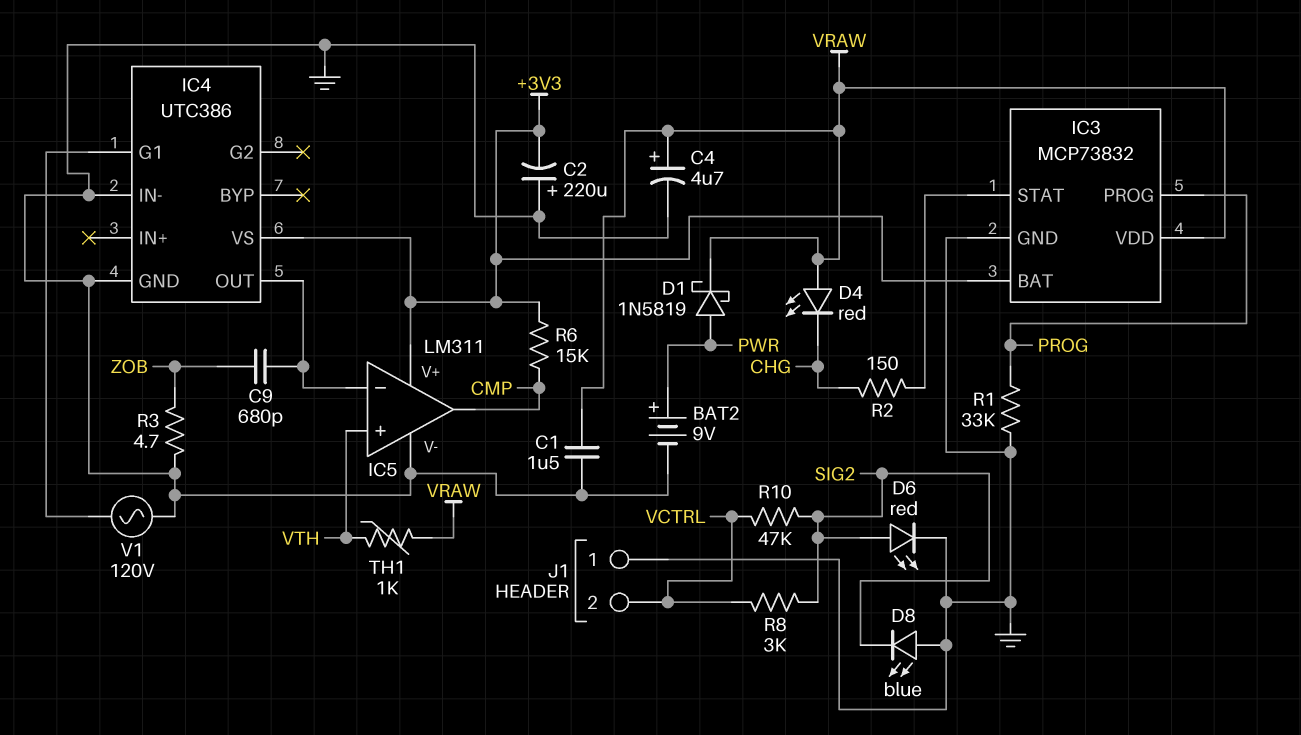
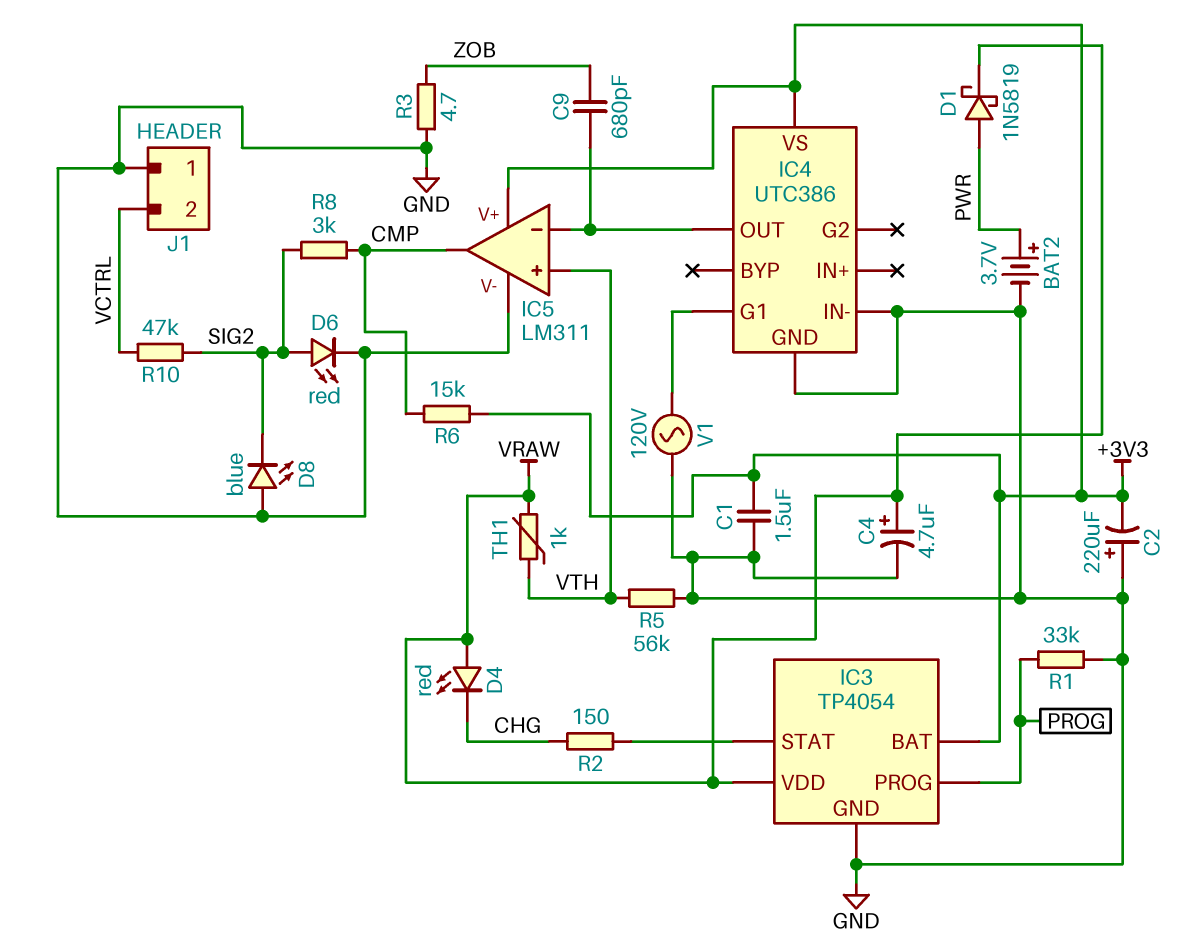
BAT2: 9V (plus PWR, minus GND) -> 3.7V (plus PWR, minus GND)
C1: 1.5uF (GND, VRAW) -> 1.5uF (+3V3, GND)
IC3: MCP73832 -> TP4054
R5: none -> 56k (GND, VTH)
R8: 3k (SIG2, VCTRL) -> 3k (CMP, SIG2)

